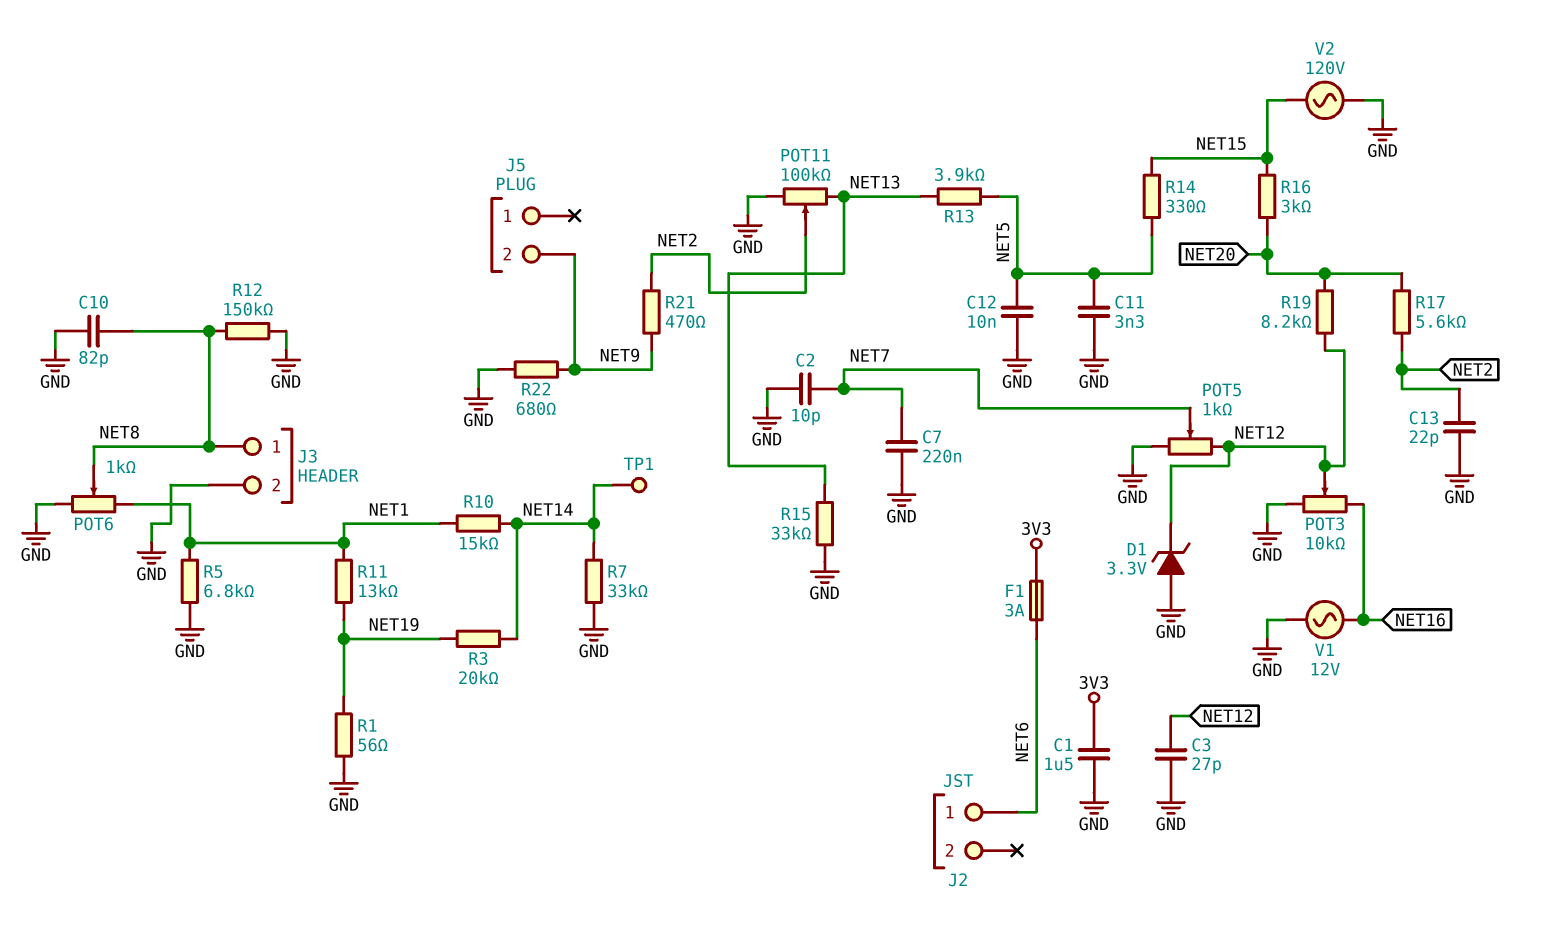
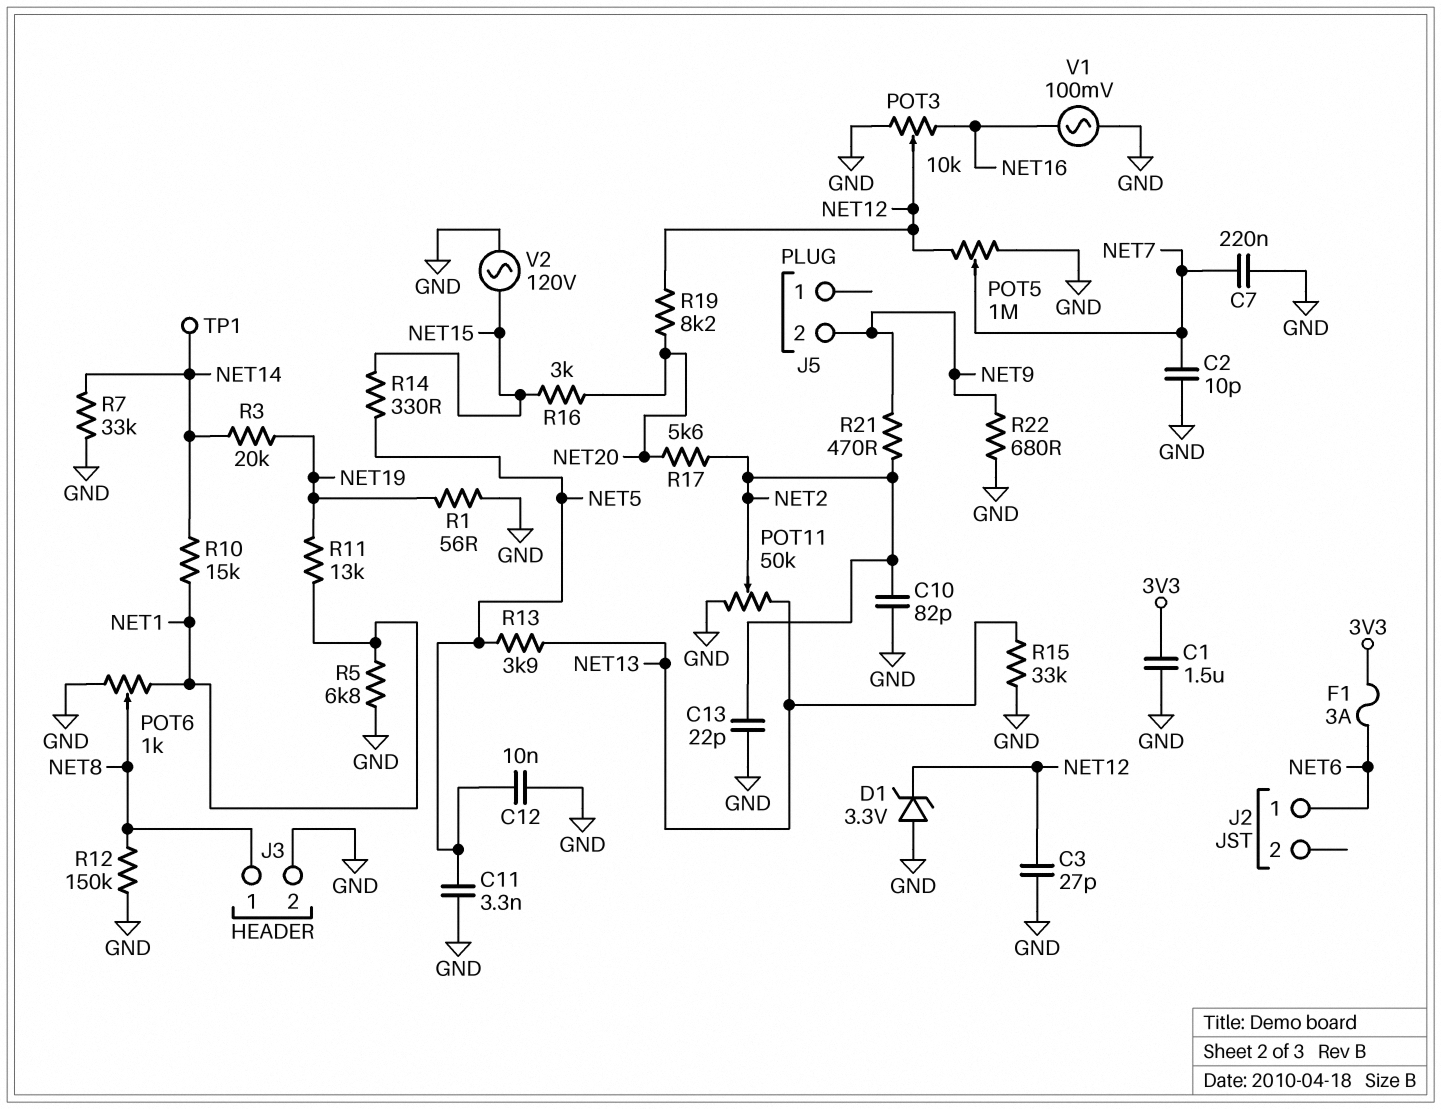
C10: 82pF (GND, NET8) -> 82pF (GND, NET2)
POT5: 1k (GND, NET12, wiper NET7) -> 1M (GND, NET12, wiper NET7)
POT11: 100k (GND, NET13, wiper NET2) -> 50k (GND, NET13, wiper NET2)
V1: AC 12V (GND, NET16) -> AC 100mV (GND, NET16)

